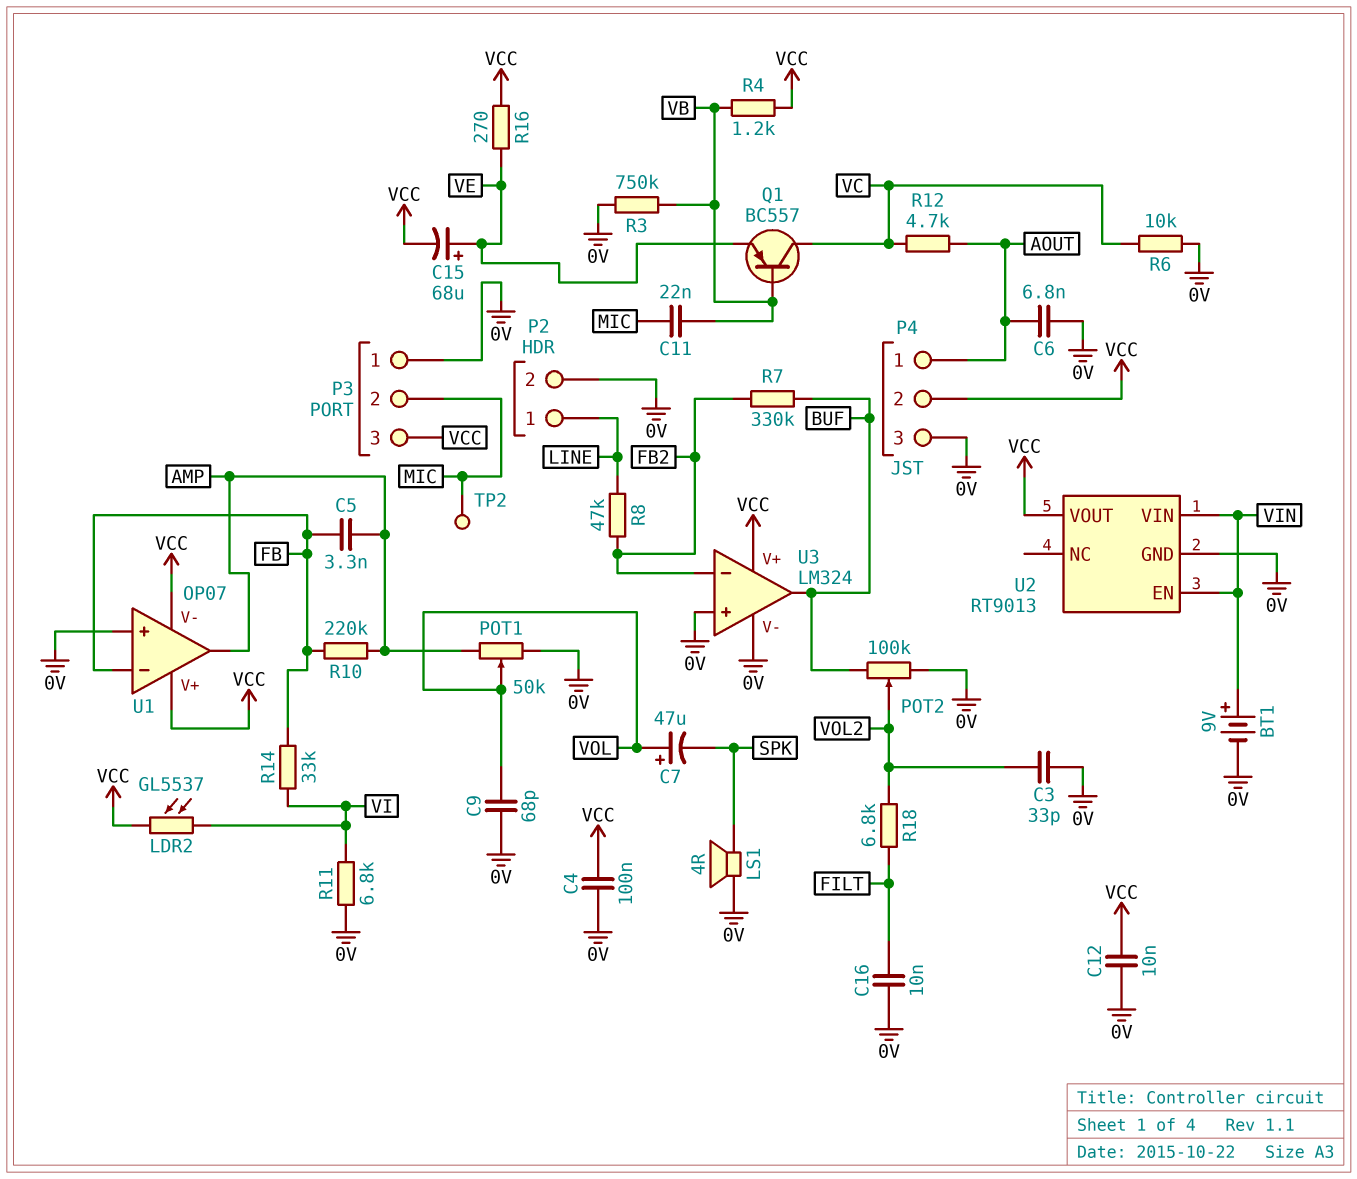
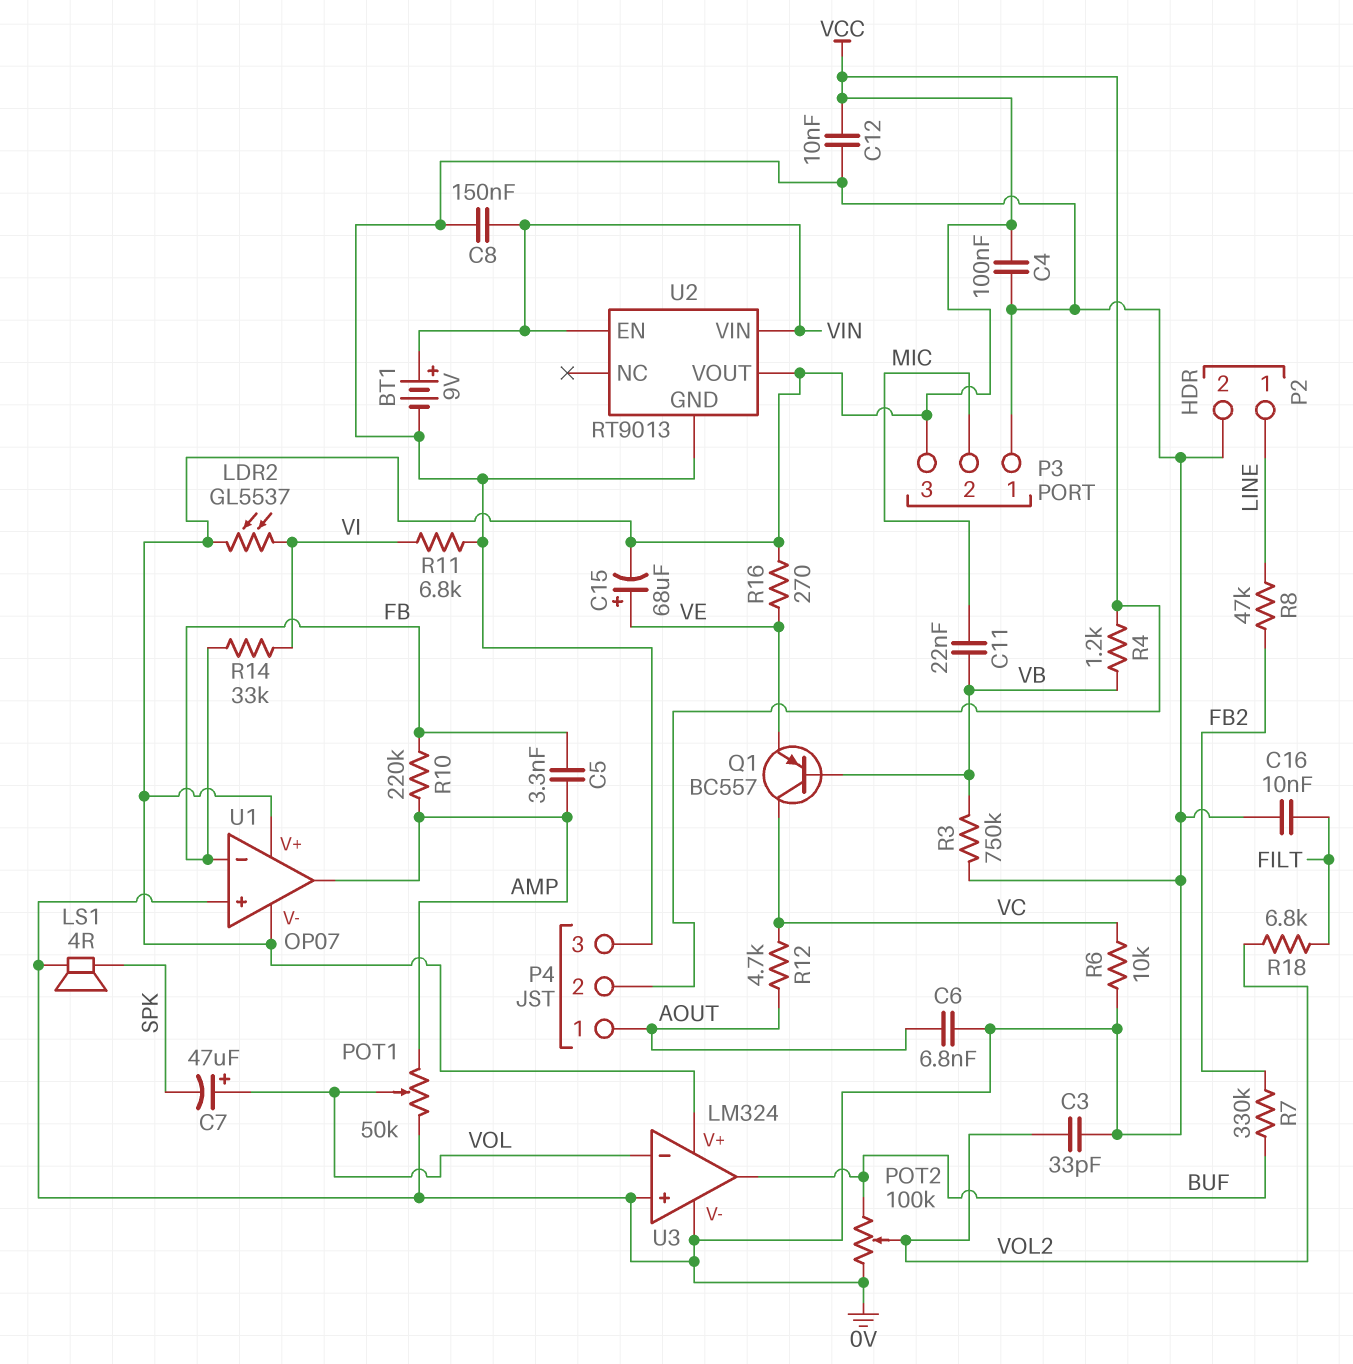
C8: none -> 150nF (0V, VIN)
C9: 68pF (0V, VOL) -> none
TP2: test point (MIC) -> none
U3 pin in-: FB2 -> VOL

